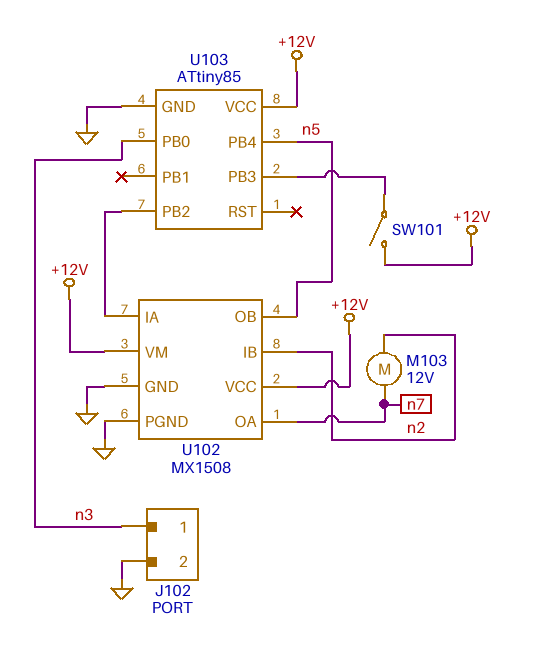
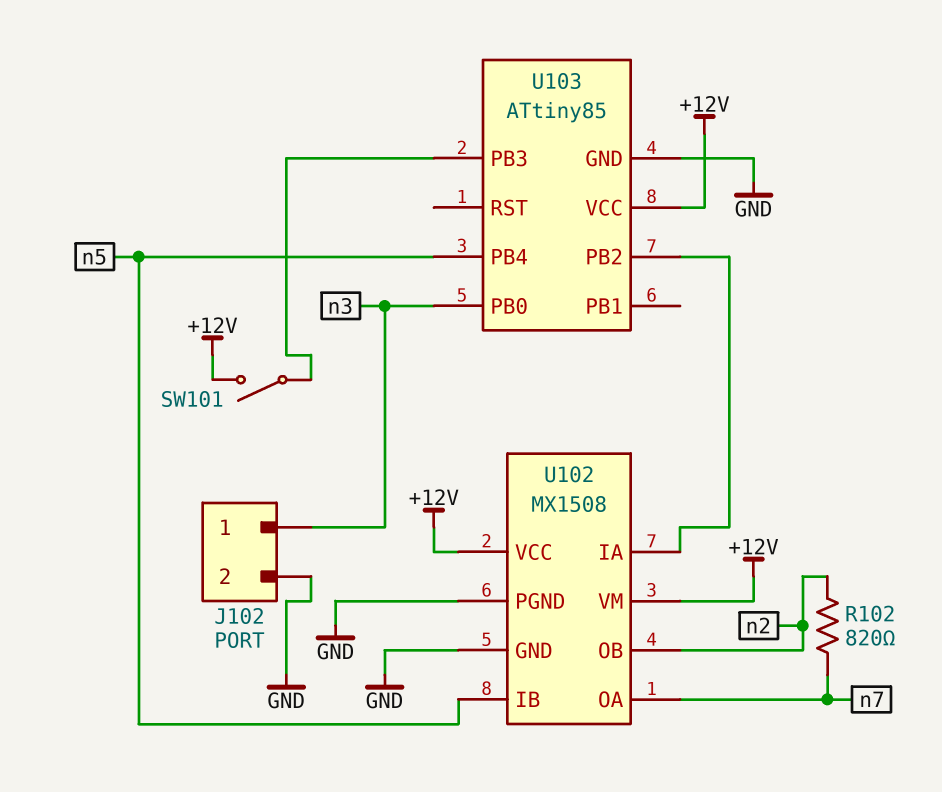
M103: motor 12V (n2, n7) -> none
R102: none -> 820 (n2, n7)
U102 pin IB: n2 -> n5
U102 pin OB: n5 -> n2

